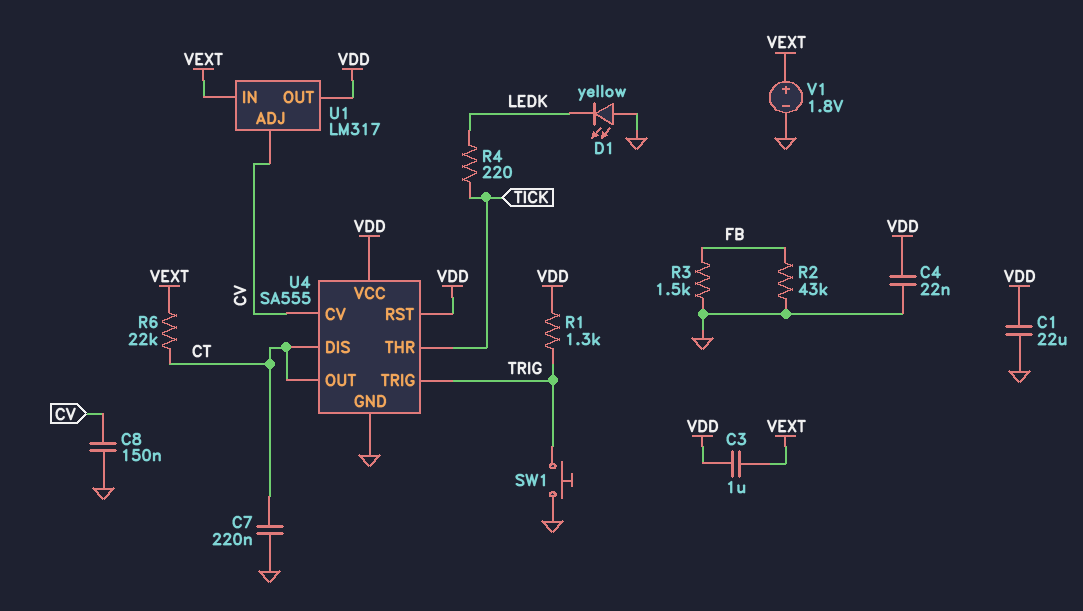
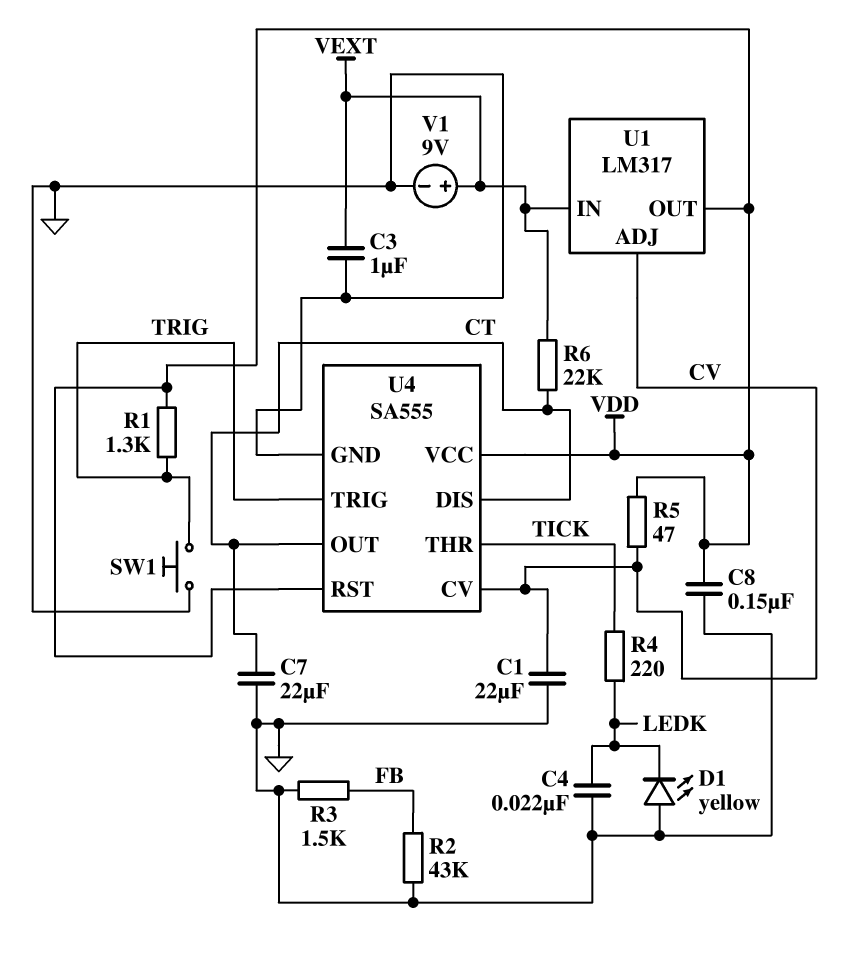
C1: 22uF (GND, VDD) -> 22uF (CV, GND)
C3: 1uF (VDD, VEXT) -> 1uF (GND, VEXT)
C4: 22nF (GND, VDD) -> 22nF (GND, LEDK)
C7: 220nF (CT, GND) -> 22uF (CT, GND)
C8: 150nF (CV, GND) -> 150nF (GND, VDD)
R5: none -> 47 (CV, VDD)
V1: 1.8V (plus VEXT, minus GND) -> 9V (plus VEXT, minus GND)

